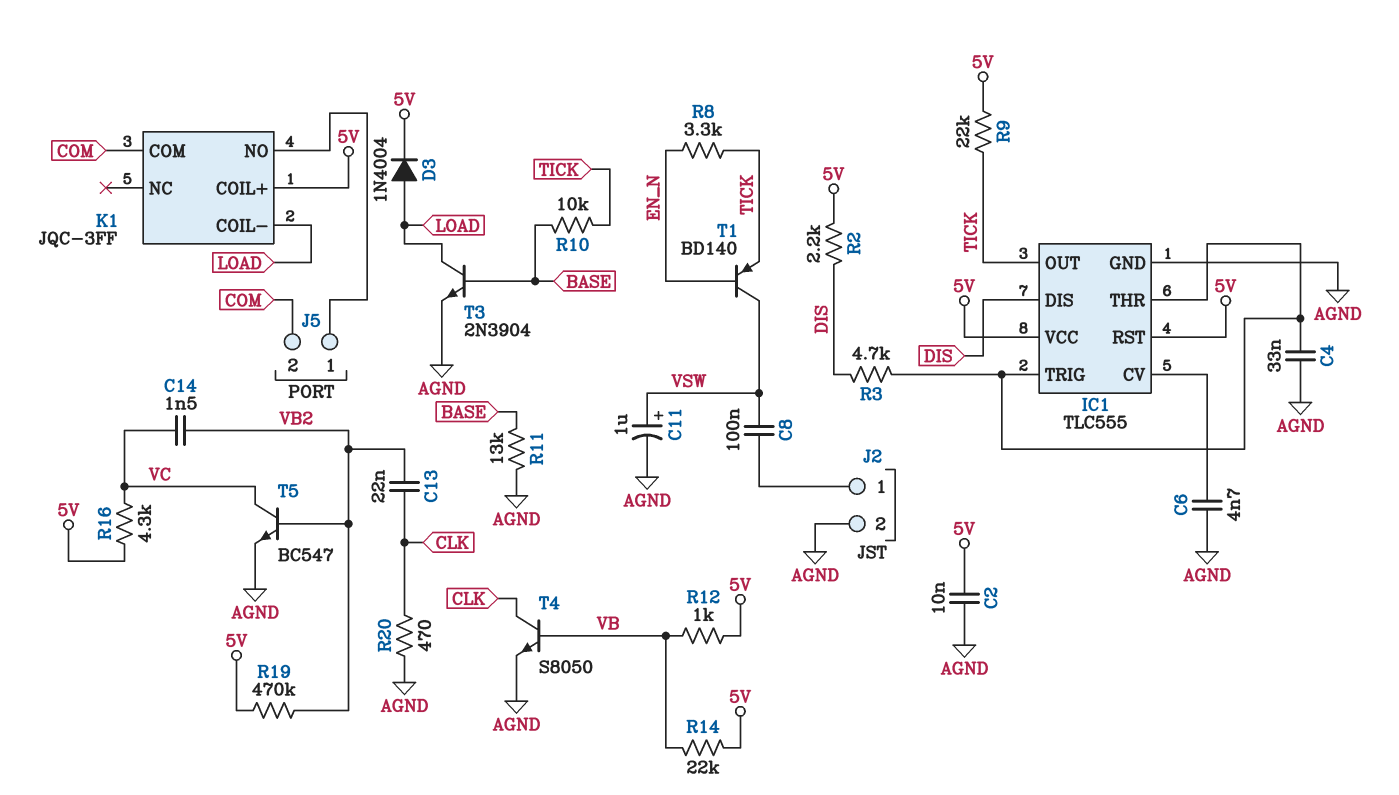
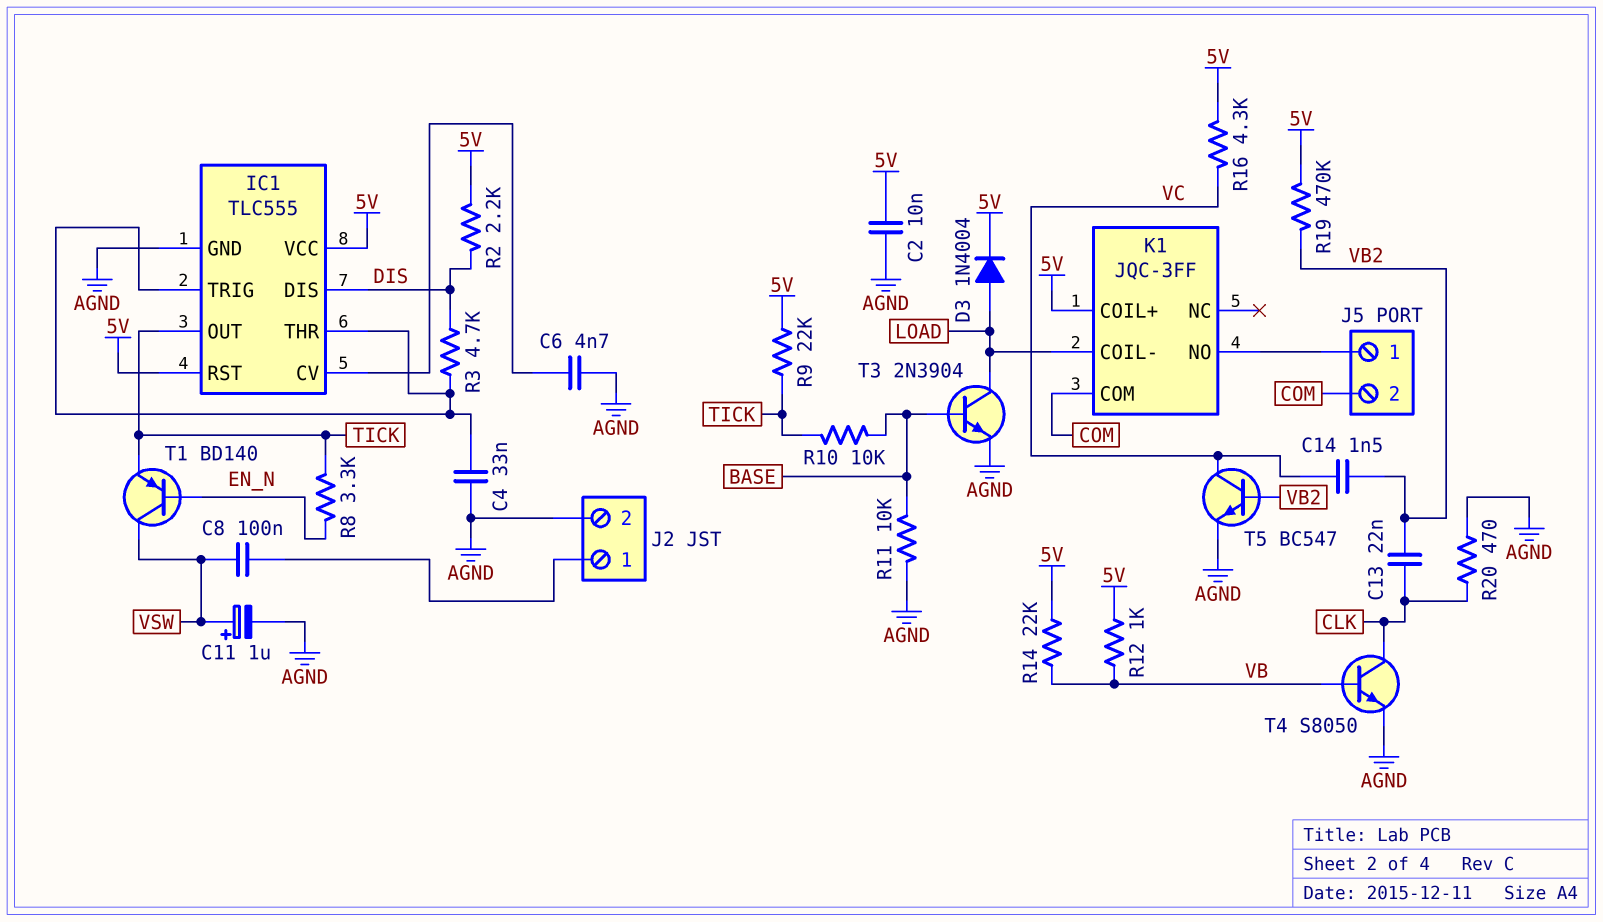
R11: 13k (AGND, BASE) -> 10k (AGND, BASE)

